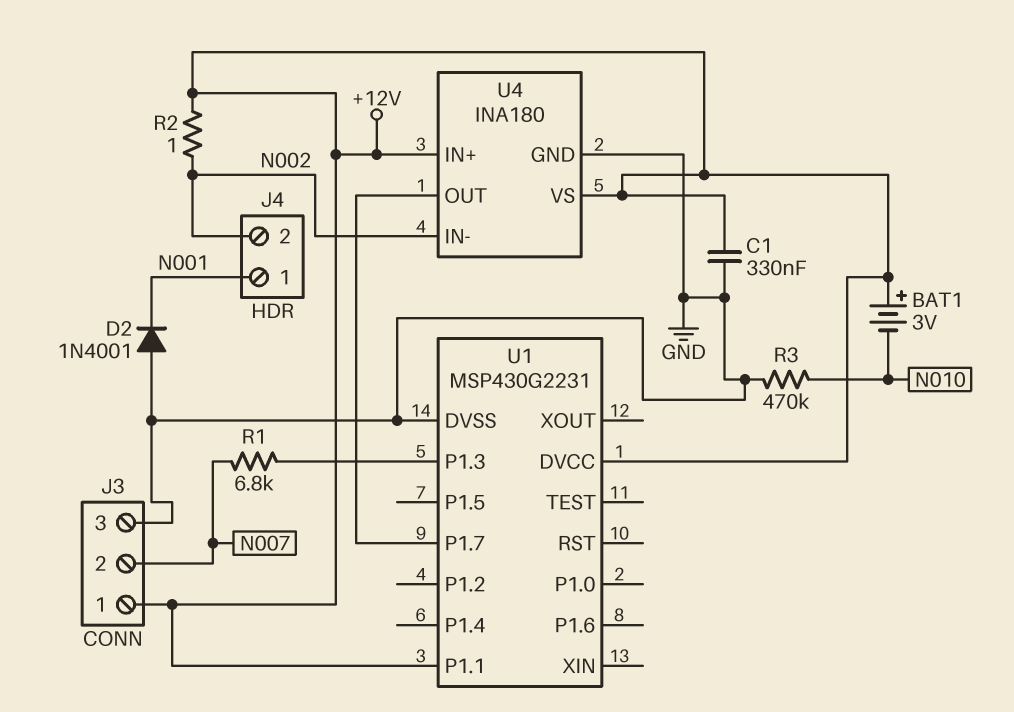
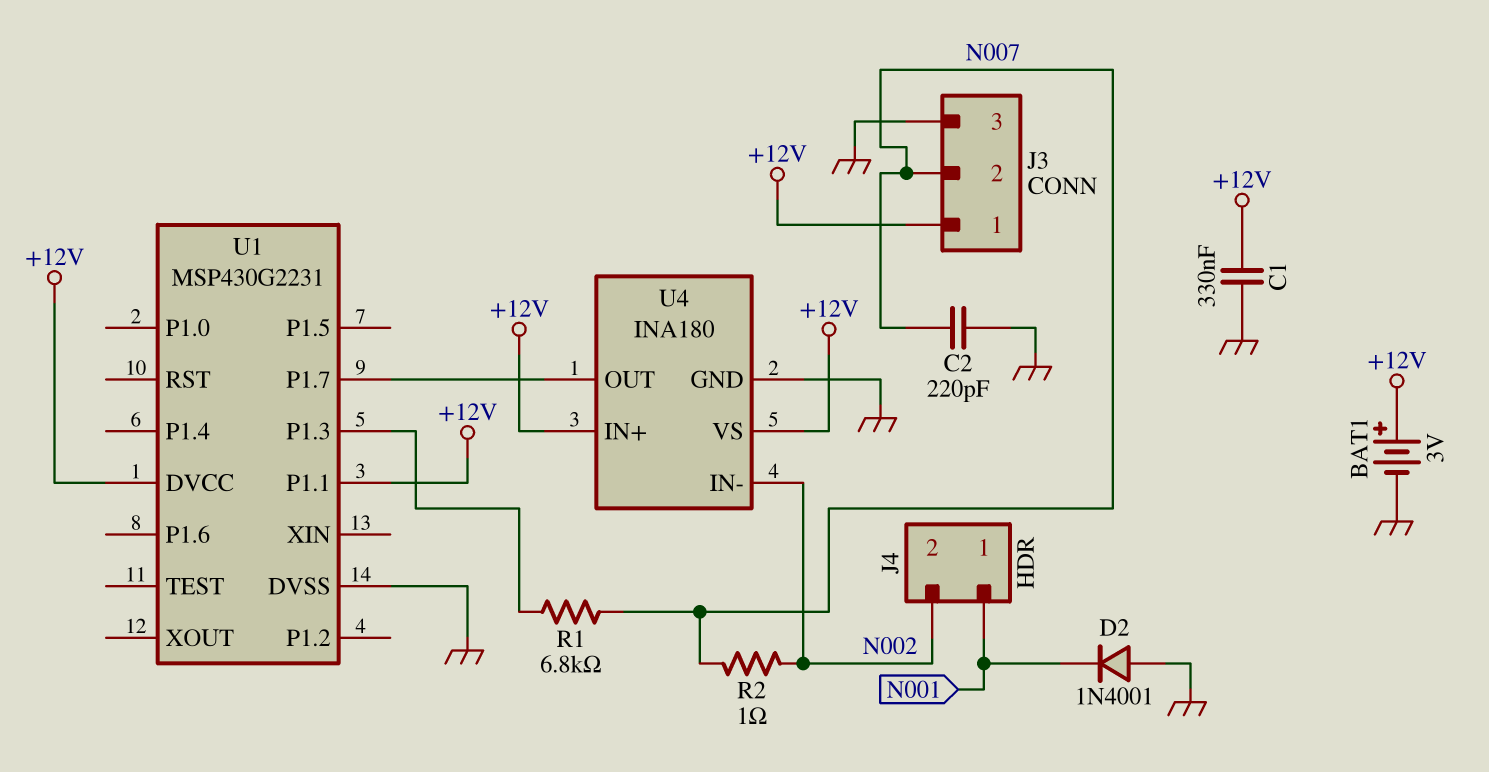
BAT1: 3V (plus +12V, minus N010) -> 3V (plus +12V, minus GND)
C2: none -> 220pF (GND, N007)
R2: 1 (+12V, N002) -> 1 (N002, N007)
R3: 470k (GND, N010) -> none

